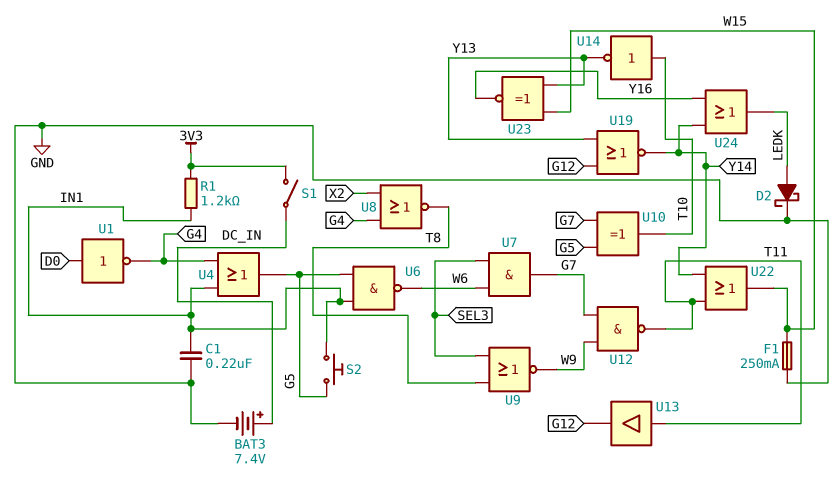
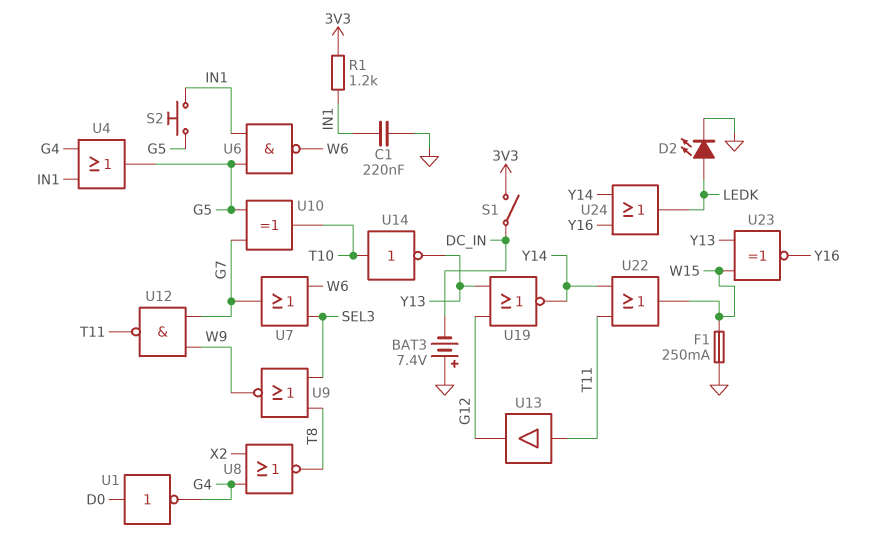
BAT3: 7.4V (plus DC_IN, minus GND) -> 7.4V (plus GND, minus DC_IN)
D2: schottky (A LEDK, K GND) -> LED (A LEDK, K GND)
U7: AND (in SEL3, in W6, out G7) -> OR (in SEL3, in W6, out G7)

